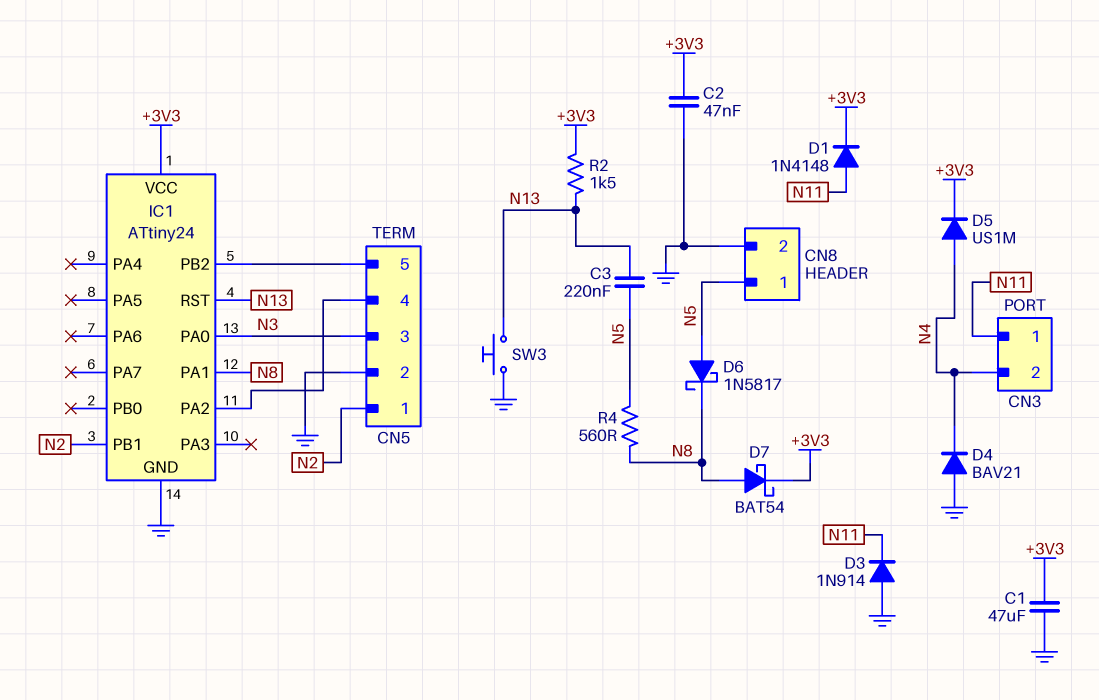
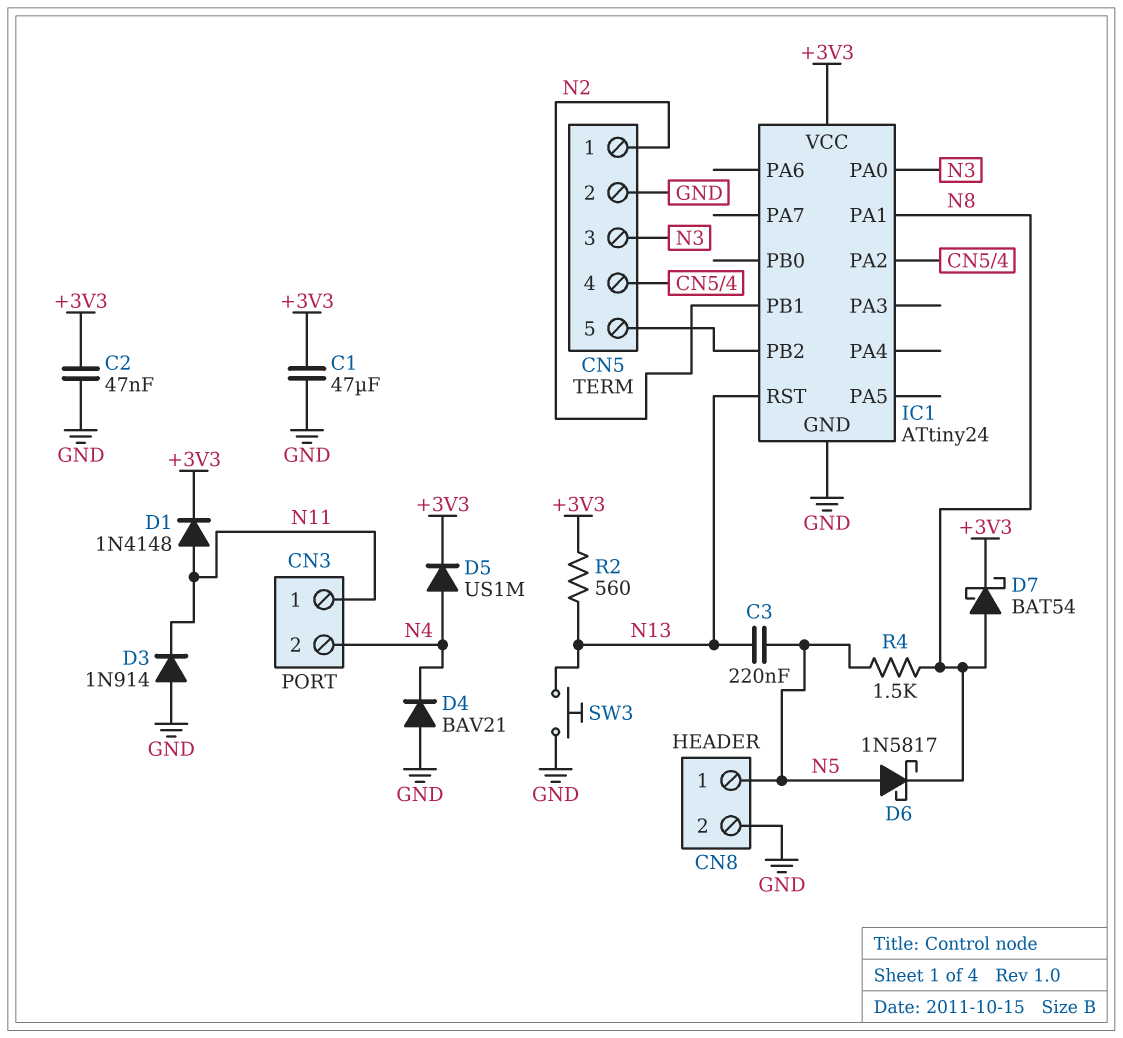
R2: 1.5k (+3V3, N13) -> 560 (+3V3, N13)
R4: 560 (N5, N8) -> 1.5k (N5, N8)

